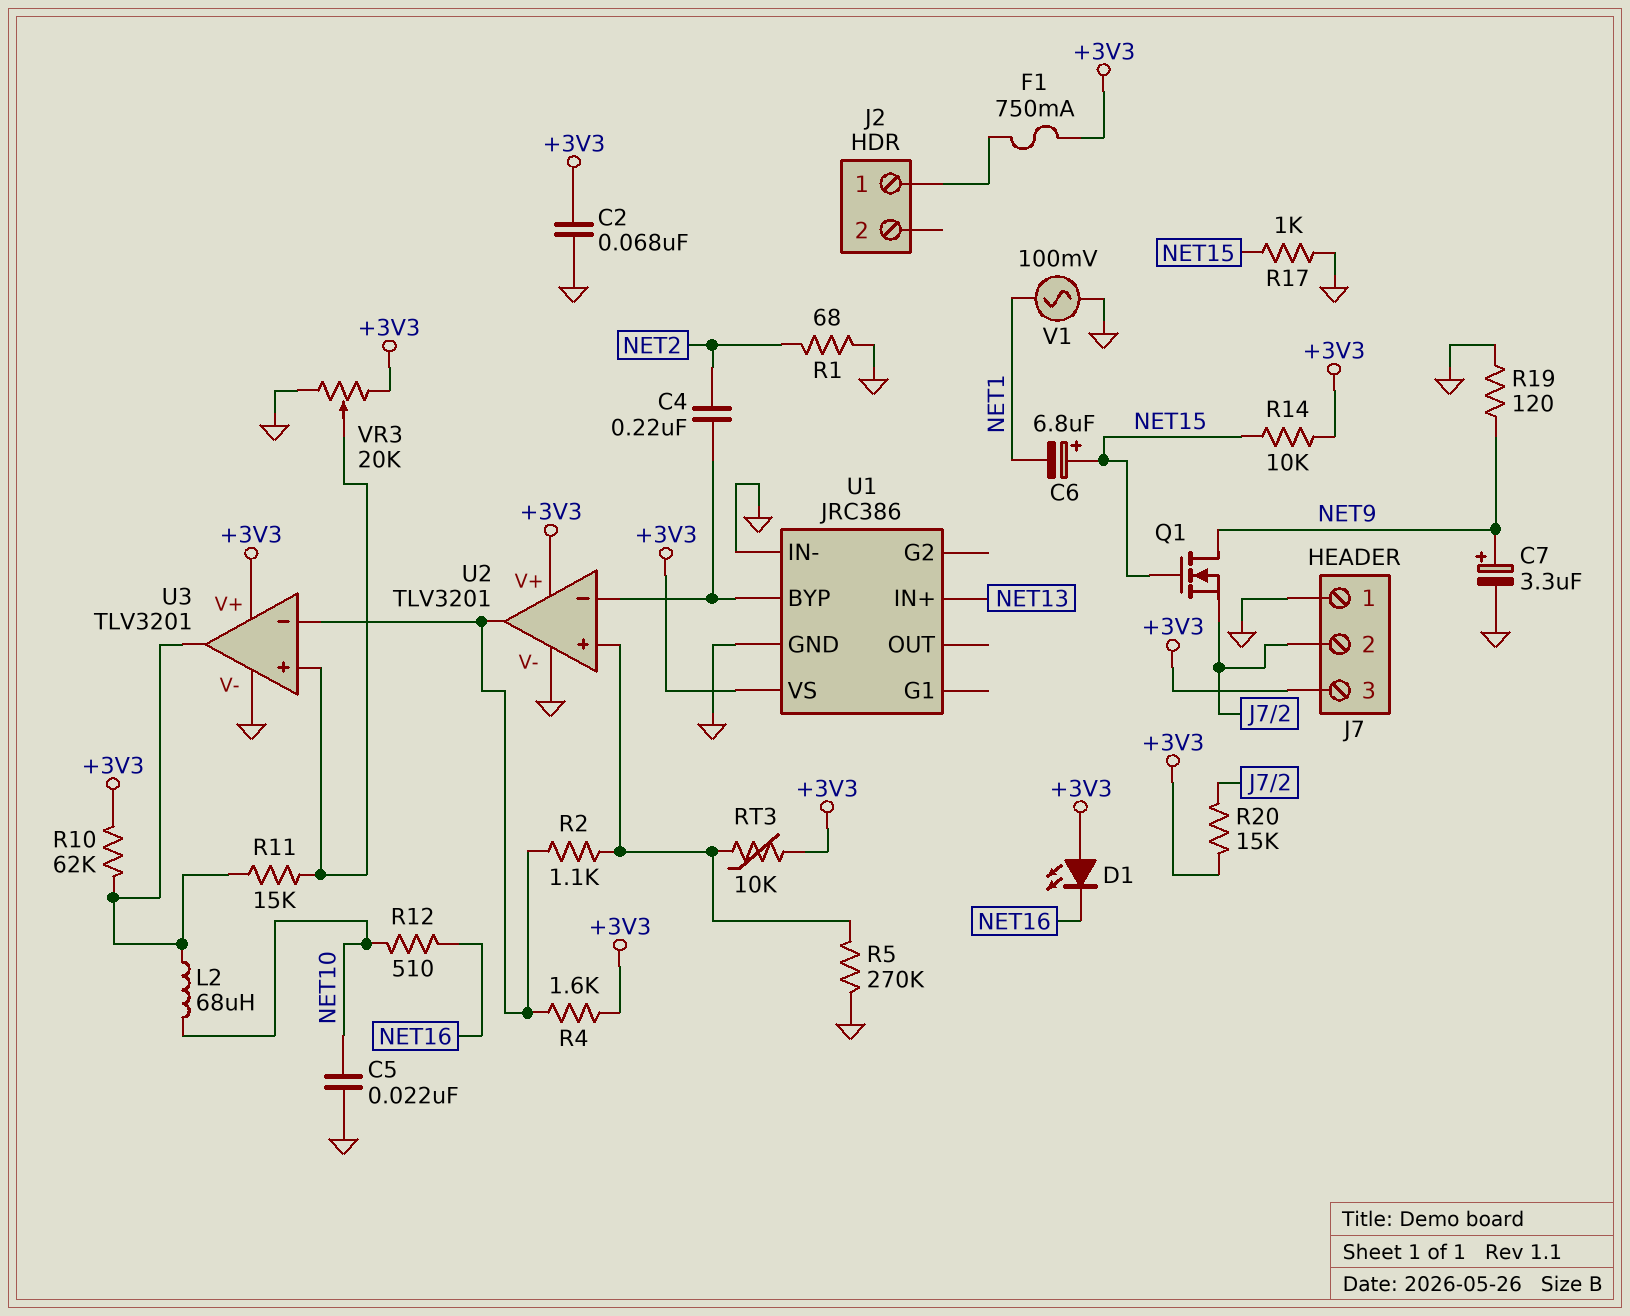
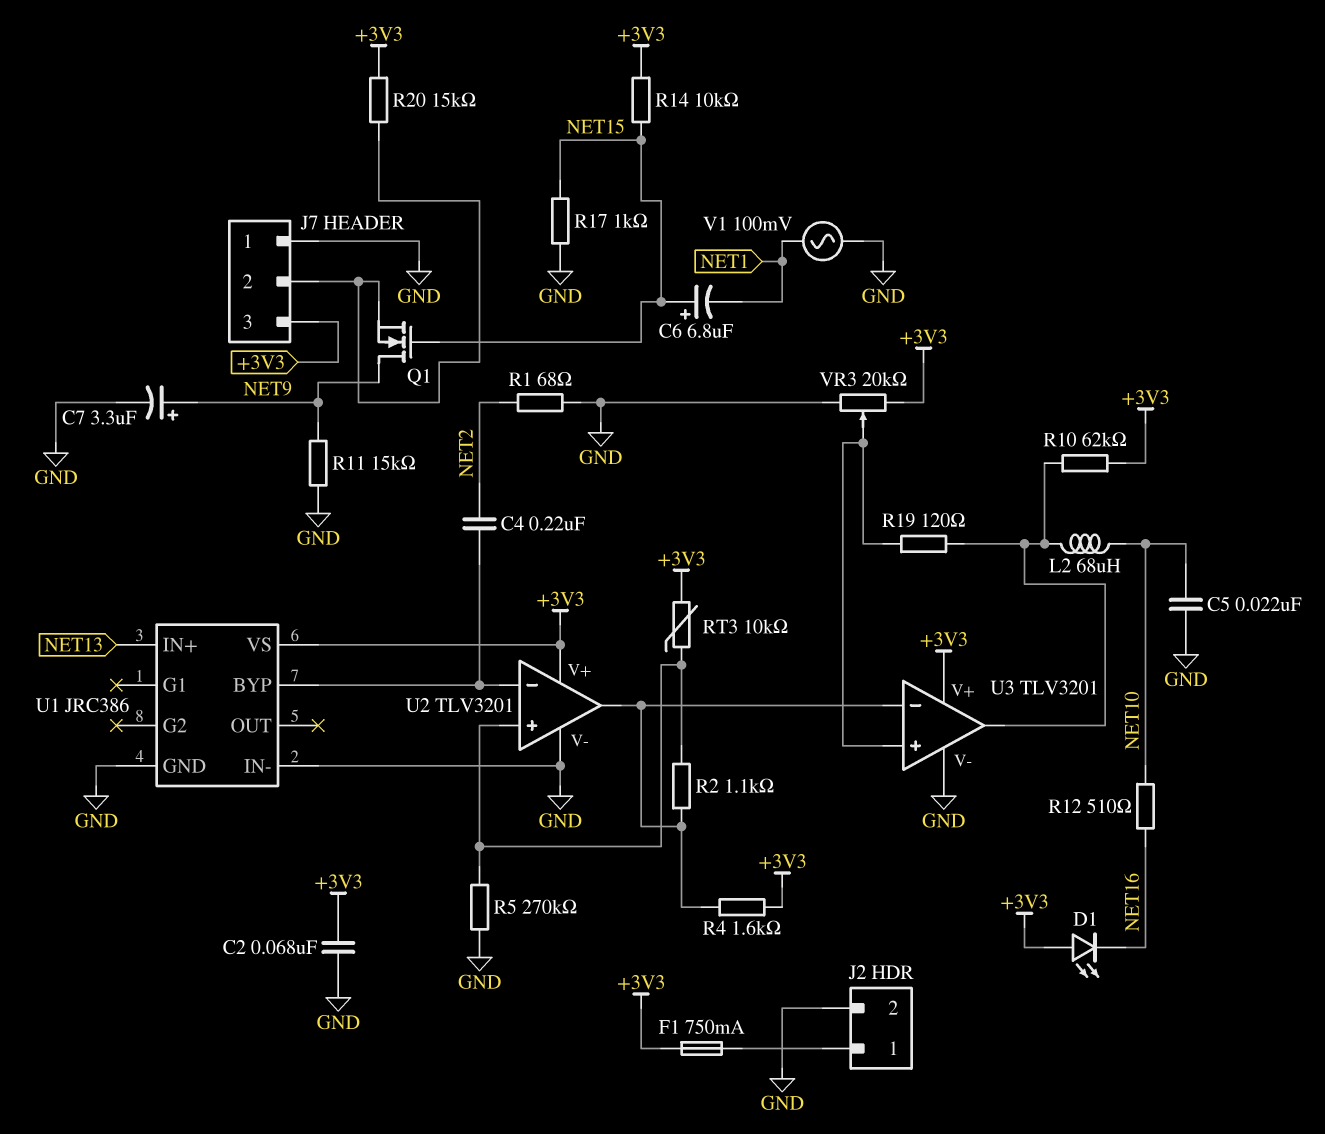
J2 pin 2: none -> GND
R11: 15k (U3/in+, U3/out) -> 15k (GND, NET9)
R19: 120 (GND, NET9) -> 120 (U3/in+, U3/out)

